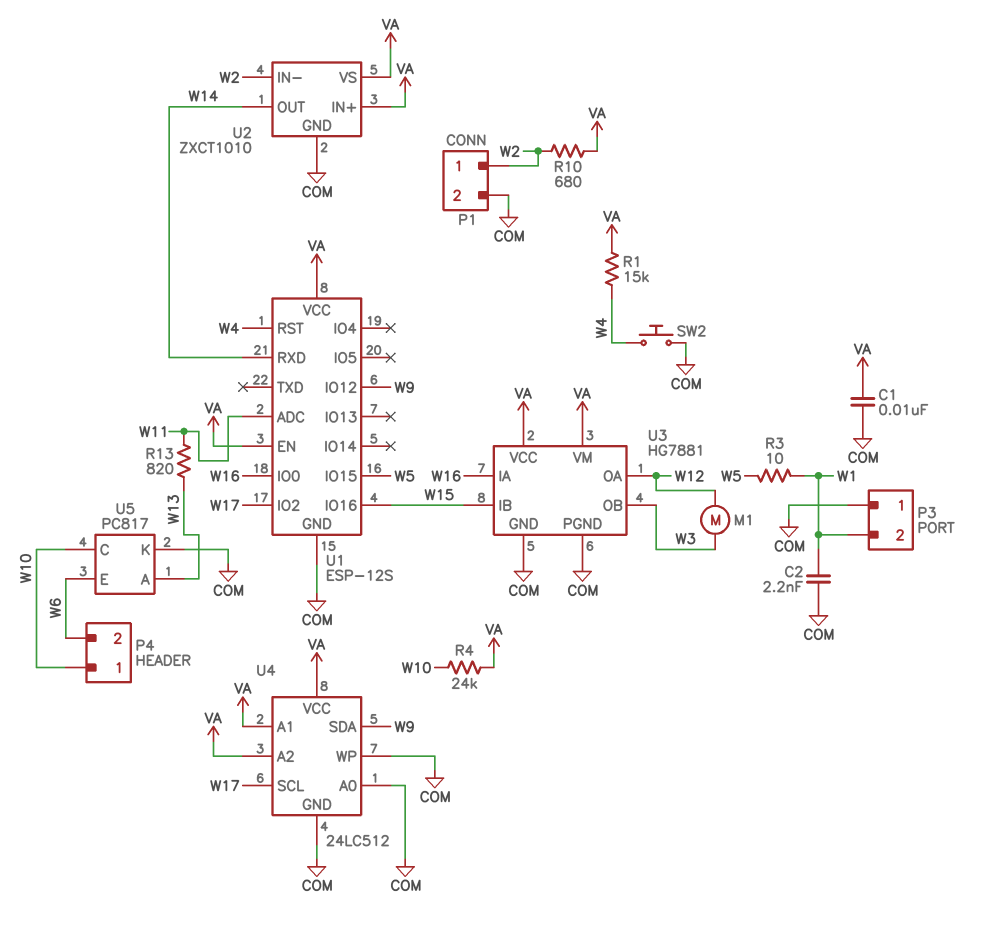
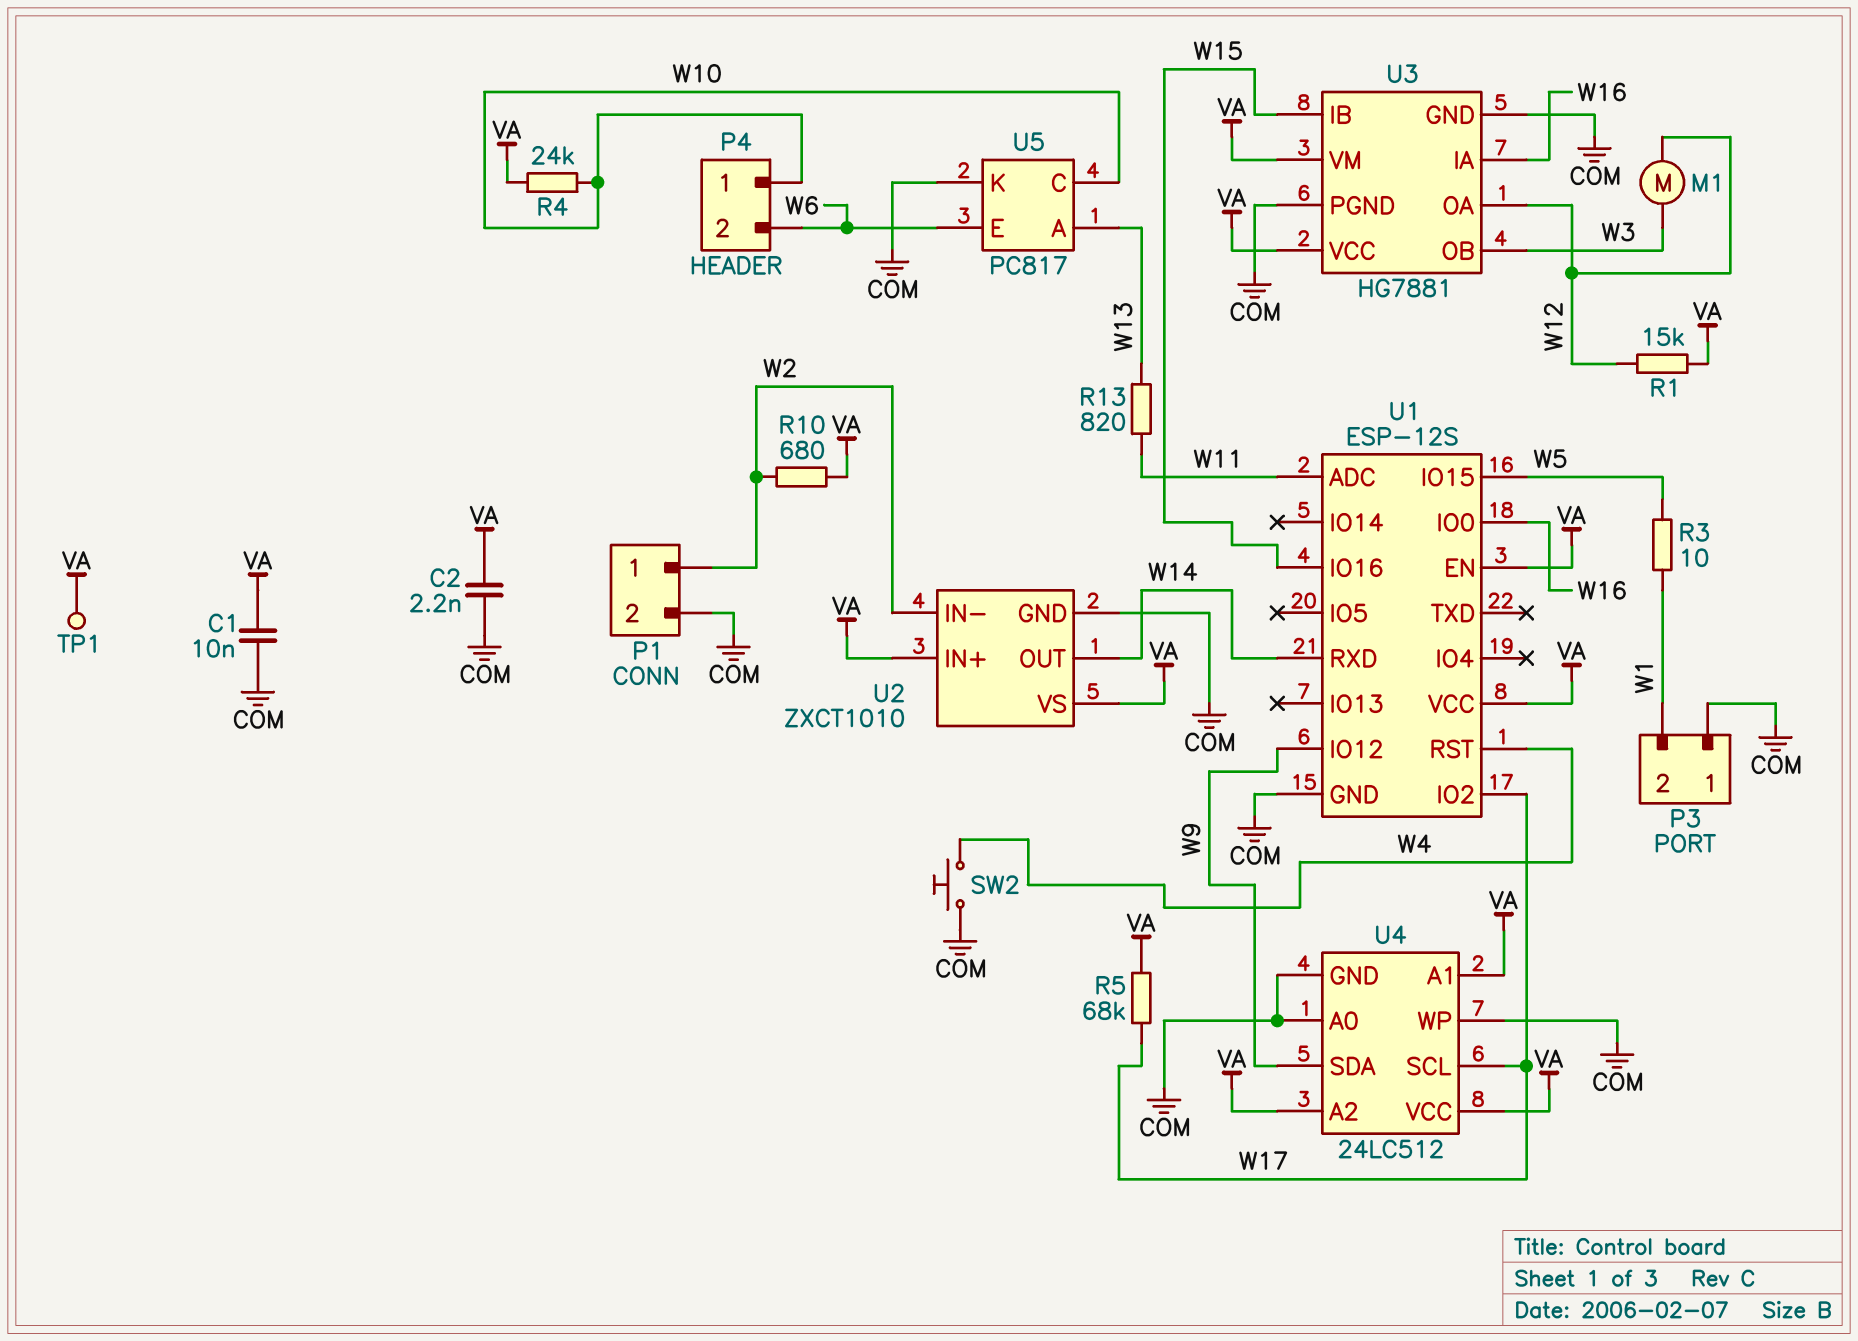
C2: 2.2nF (COM, W1) -> 2.2nF (COM, VA)
R1: 15k (VA, W4) -> 15k (VA, W12)
R5: none -> 68k (VA, W17)
TP1: none -> test point (VA)

